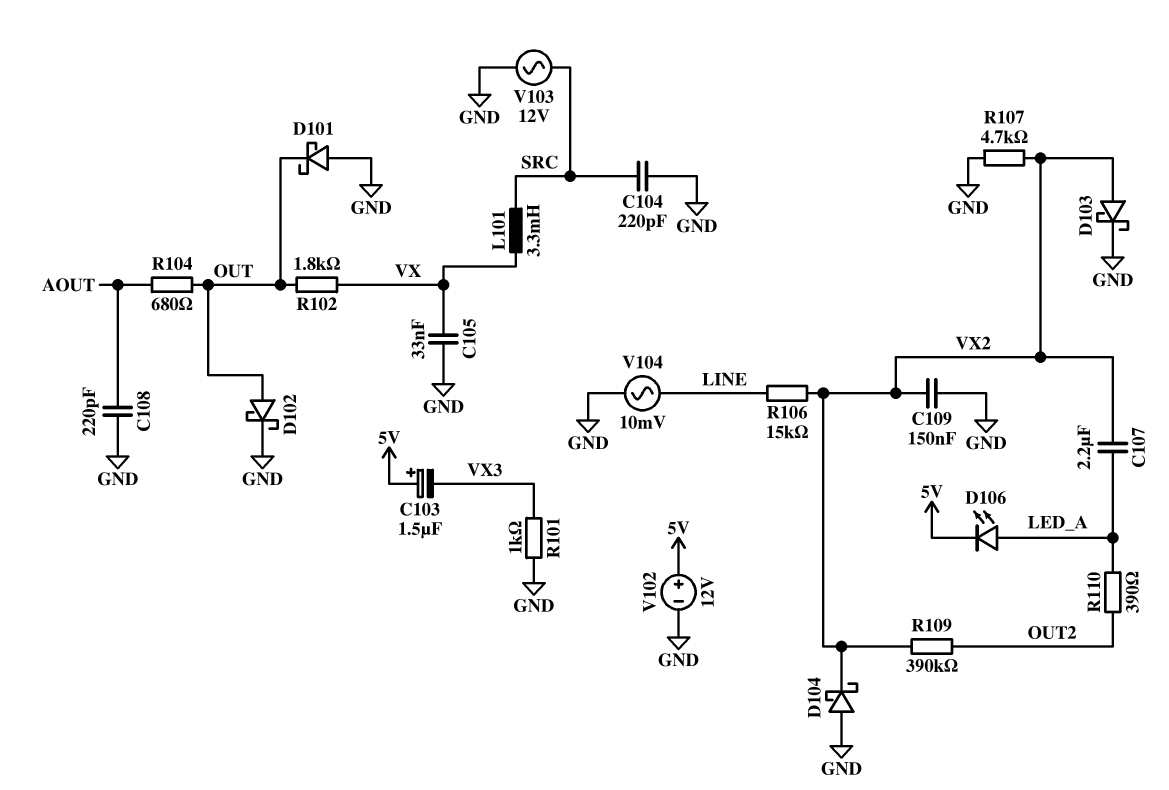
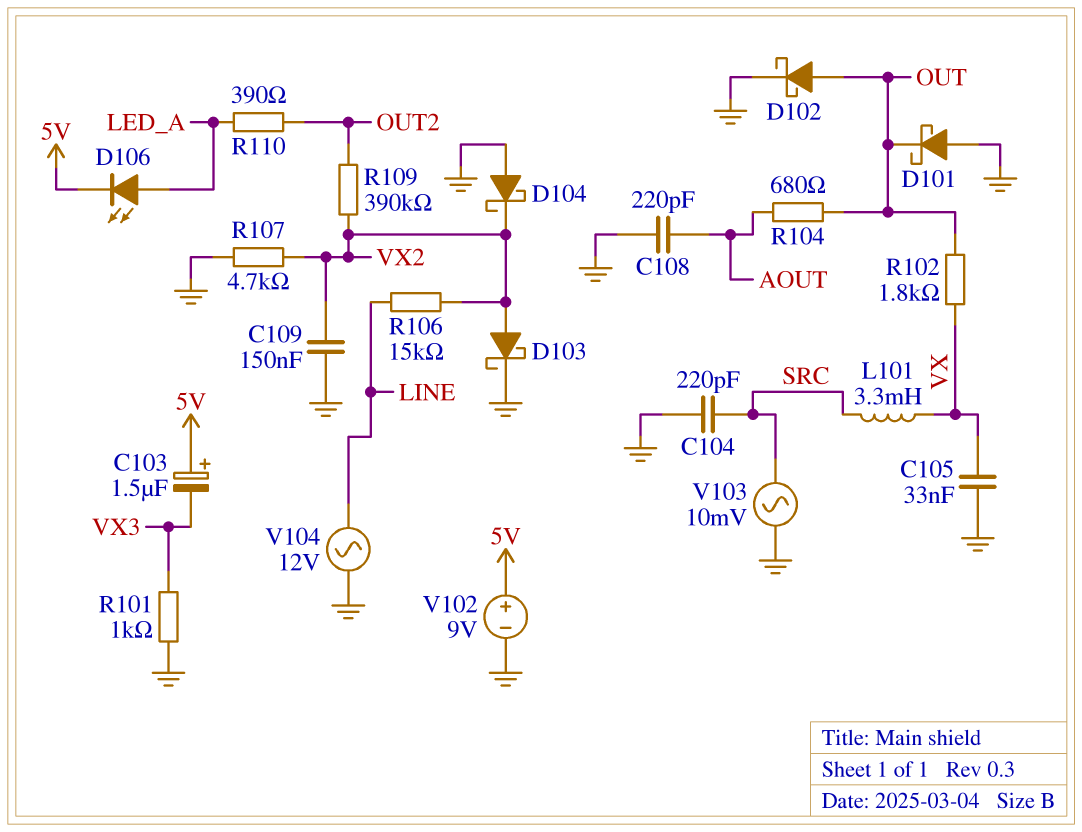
C107: 2.2uF (LED_A, VX2) -> none
V102: 12V (plus 5V, minus GND) -> 9V (plus 5V, minus GND)
V103: AC 12V (GND, SRC) -> AC 10mV (GND, SRC)
V104: AC 10mV (GND, LINE) -> AC 12V (GND, LINE)

